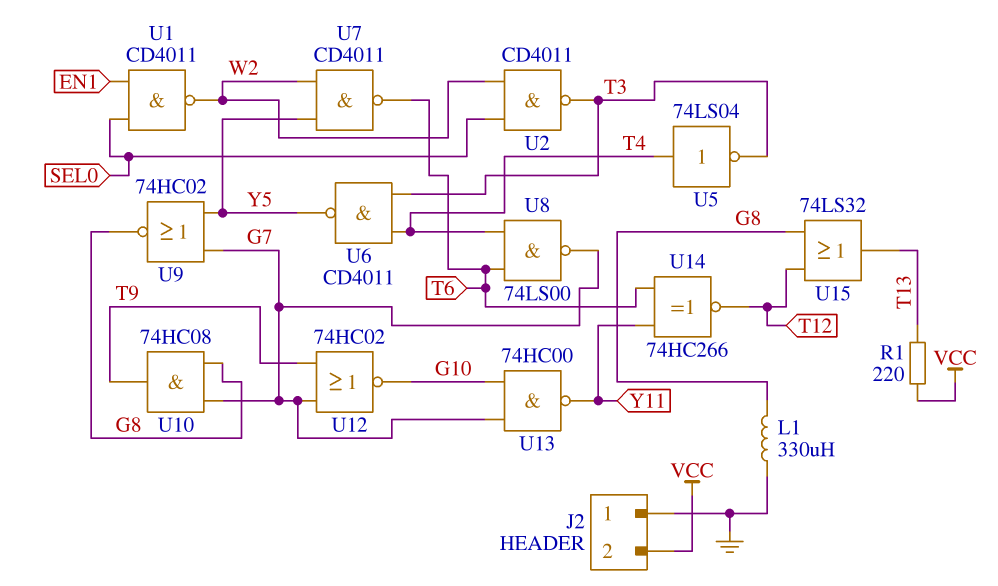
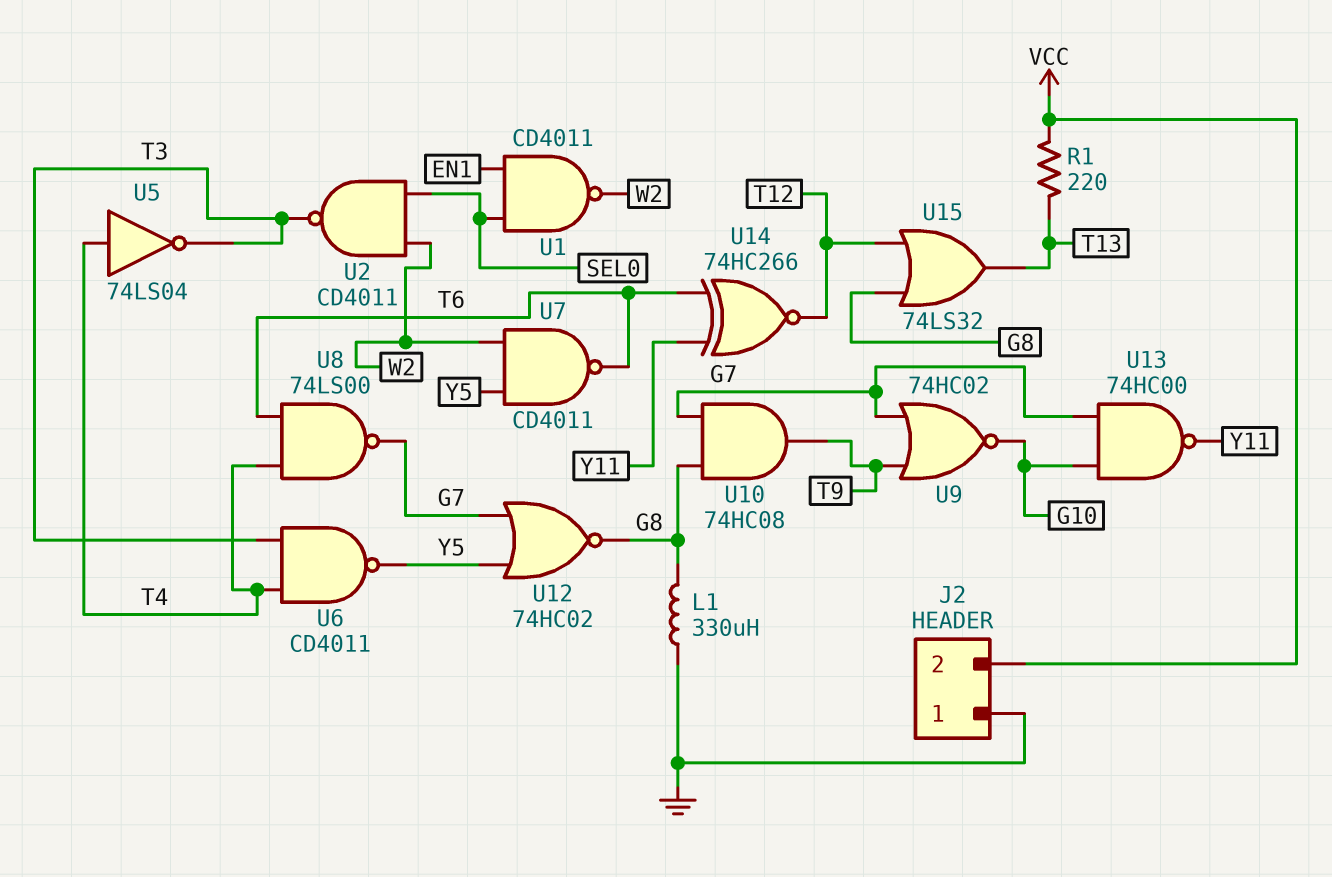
U9: NOR 74HC02 (in G7, in Y5, out G8) -> NOR 74HC02 (in G7, in T9, out G10)
U12: NOR 74HC02 (in G7, in T9, out G10) -> NOR 74HC02 (in G7, in Y5, out G8)

